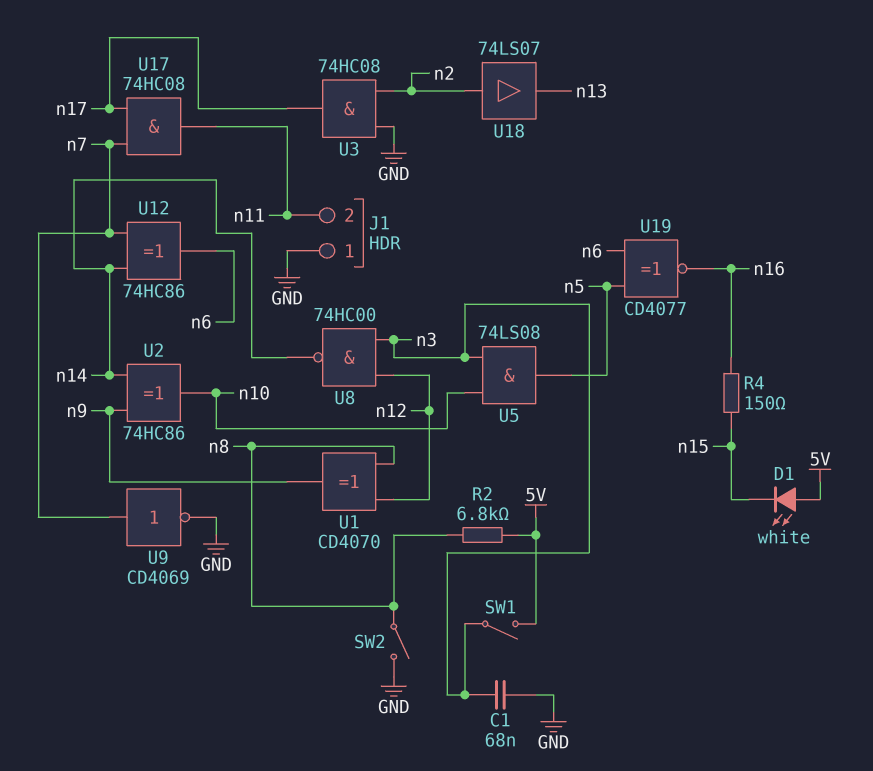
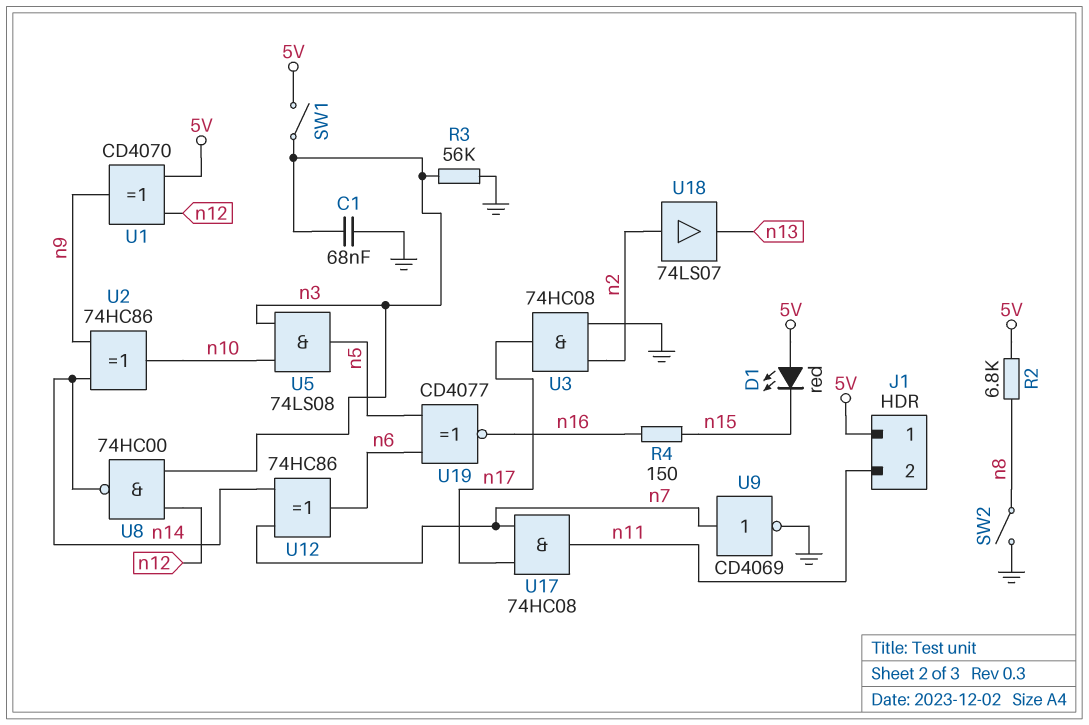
D1: LED white (A 5V, K n15) -> LED red (A 5V, K n15)
J1 pin 1: GND -> 5V
R3: none -> 56k (GND, n3)
U1: XOR CD4070 (in n8, in n12, out n9) -> XOR CD4070 (in 5V, in n12, out n9)

